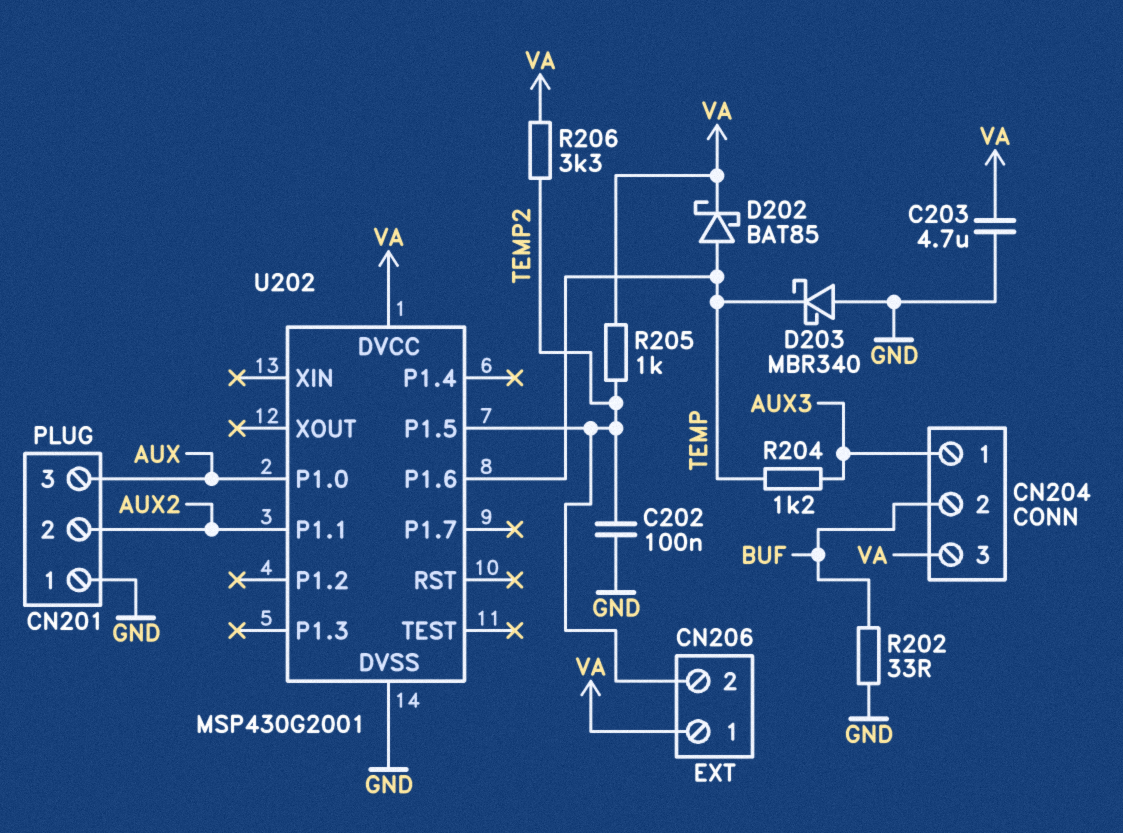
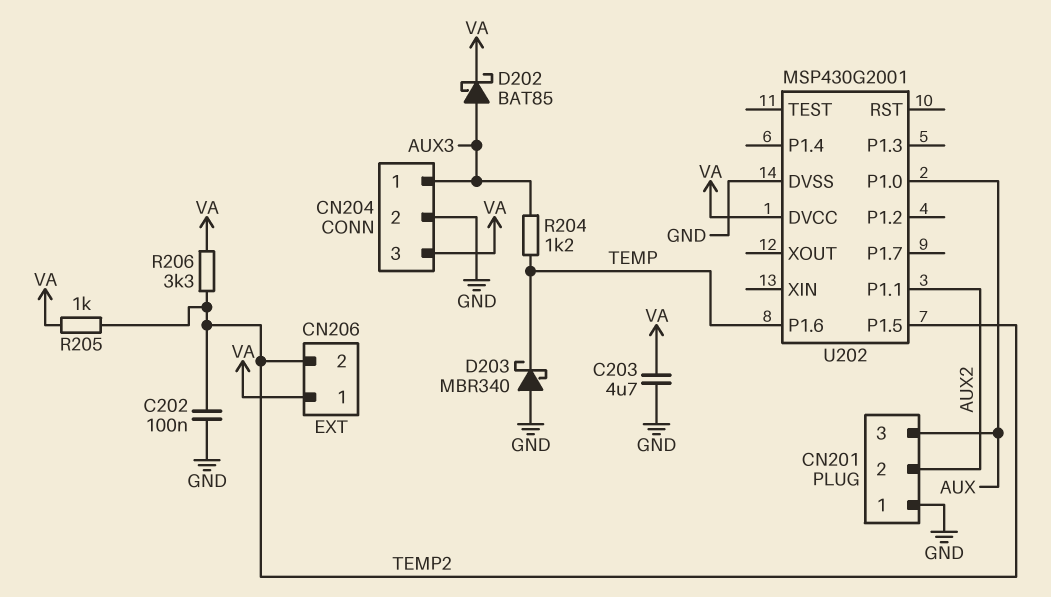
CN204 pin 2: BUF -> GND
D202: schottky BAT85 (A TEMP, K VA) -> schottky BAT85 (A AUX3, K VA)
R202: 33 (BUF, GND) -> none

